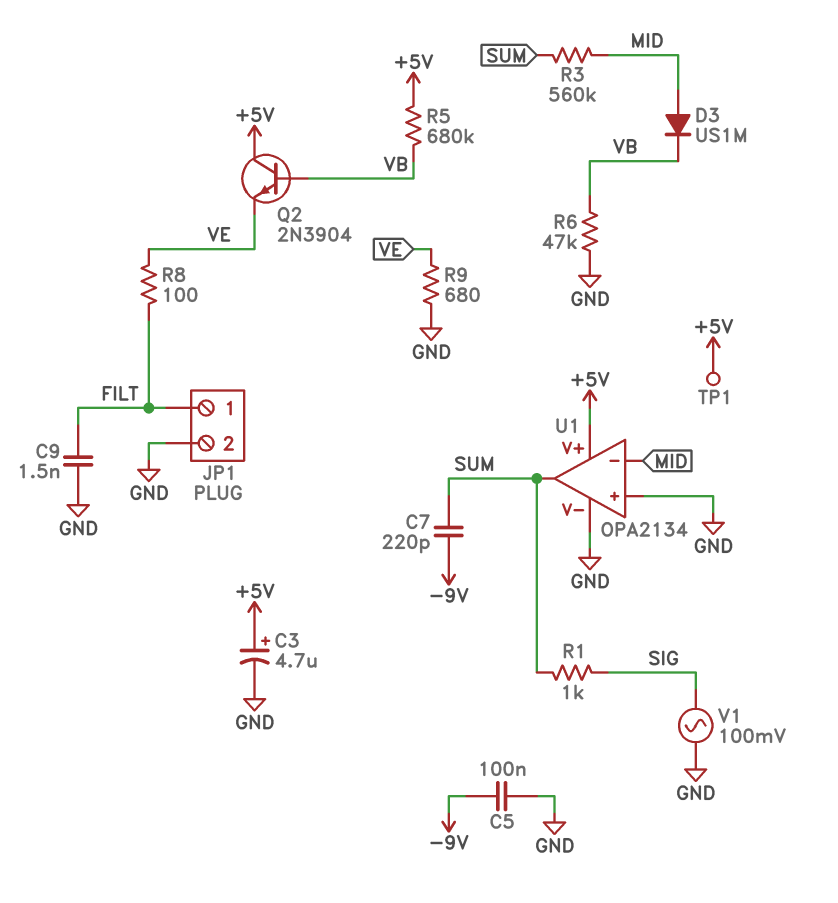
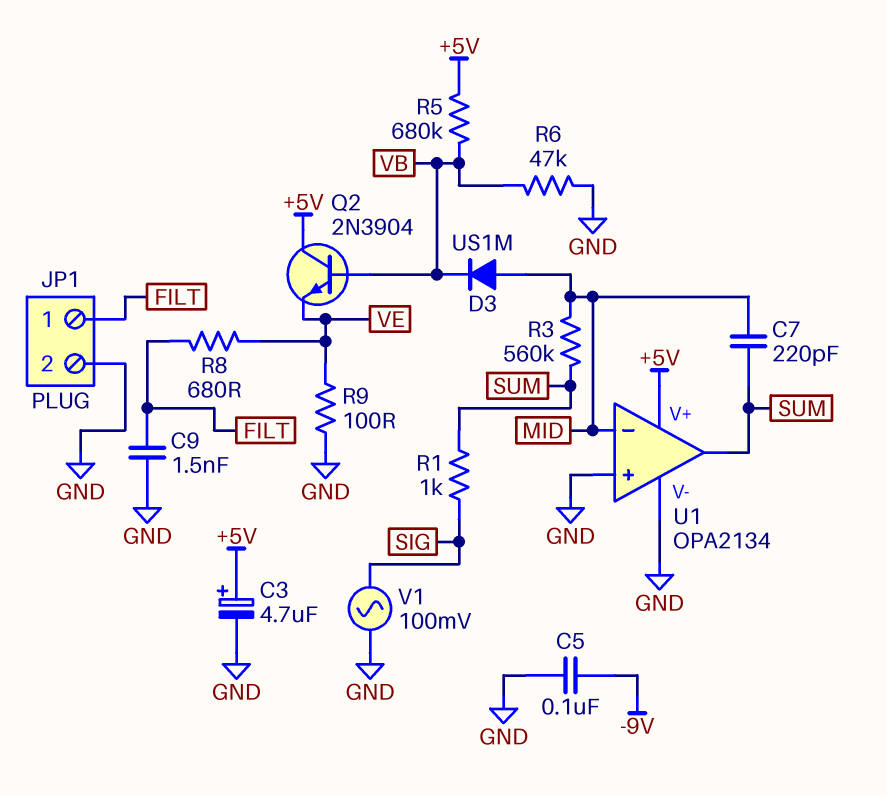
C7: 220pF (-9V, SUM) -> 220pF (MID, SUM)
R8: 100 (FILT, VE) -> 680 (FILT, VE)
R9: 680 (GND, VE) -> 100 (GND, VE)
TP1: test point (+5V) -> none

